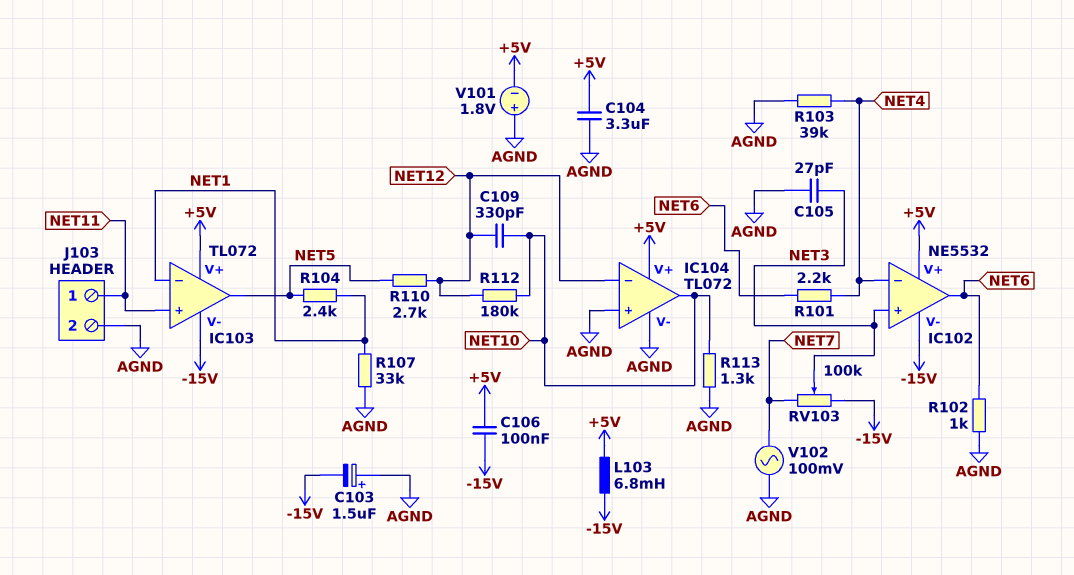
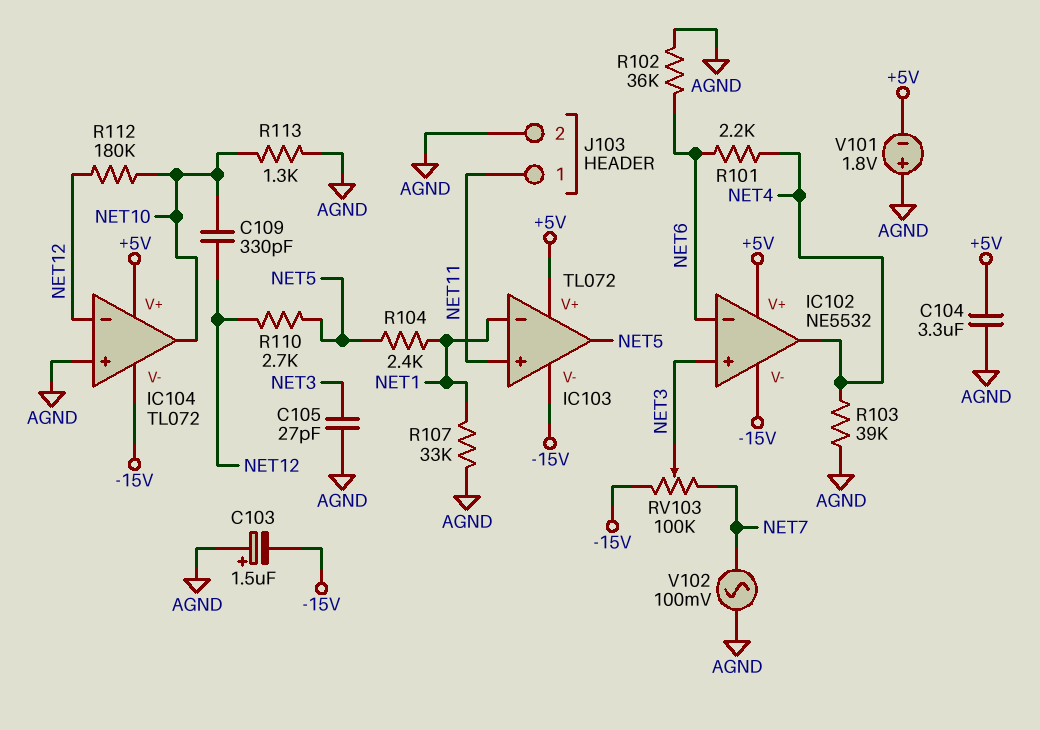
C106: 100nF (+5V, -15V) -> none
IC102 pin in-: NET4 -> NET6
IC102 pin out: NET6 -> NET4
IC104 pin V-: AGND -> -15V
L103: 6.8mH (+5V, -15V) -> none
R102: 1k (AGND, NET6) -> 36k (AGND, NET6)

